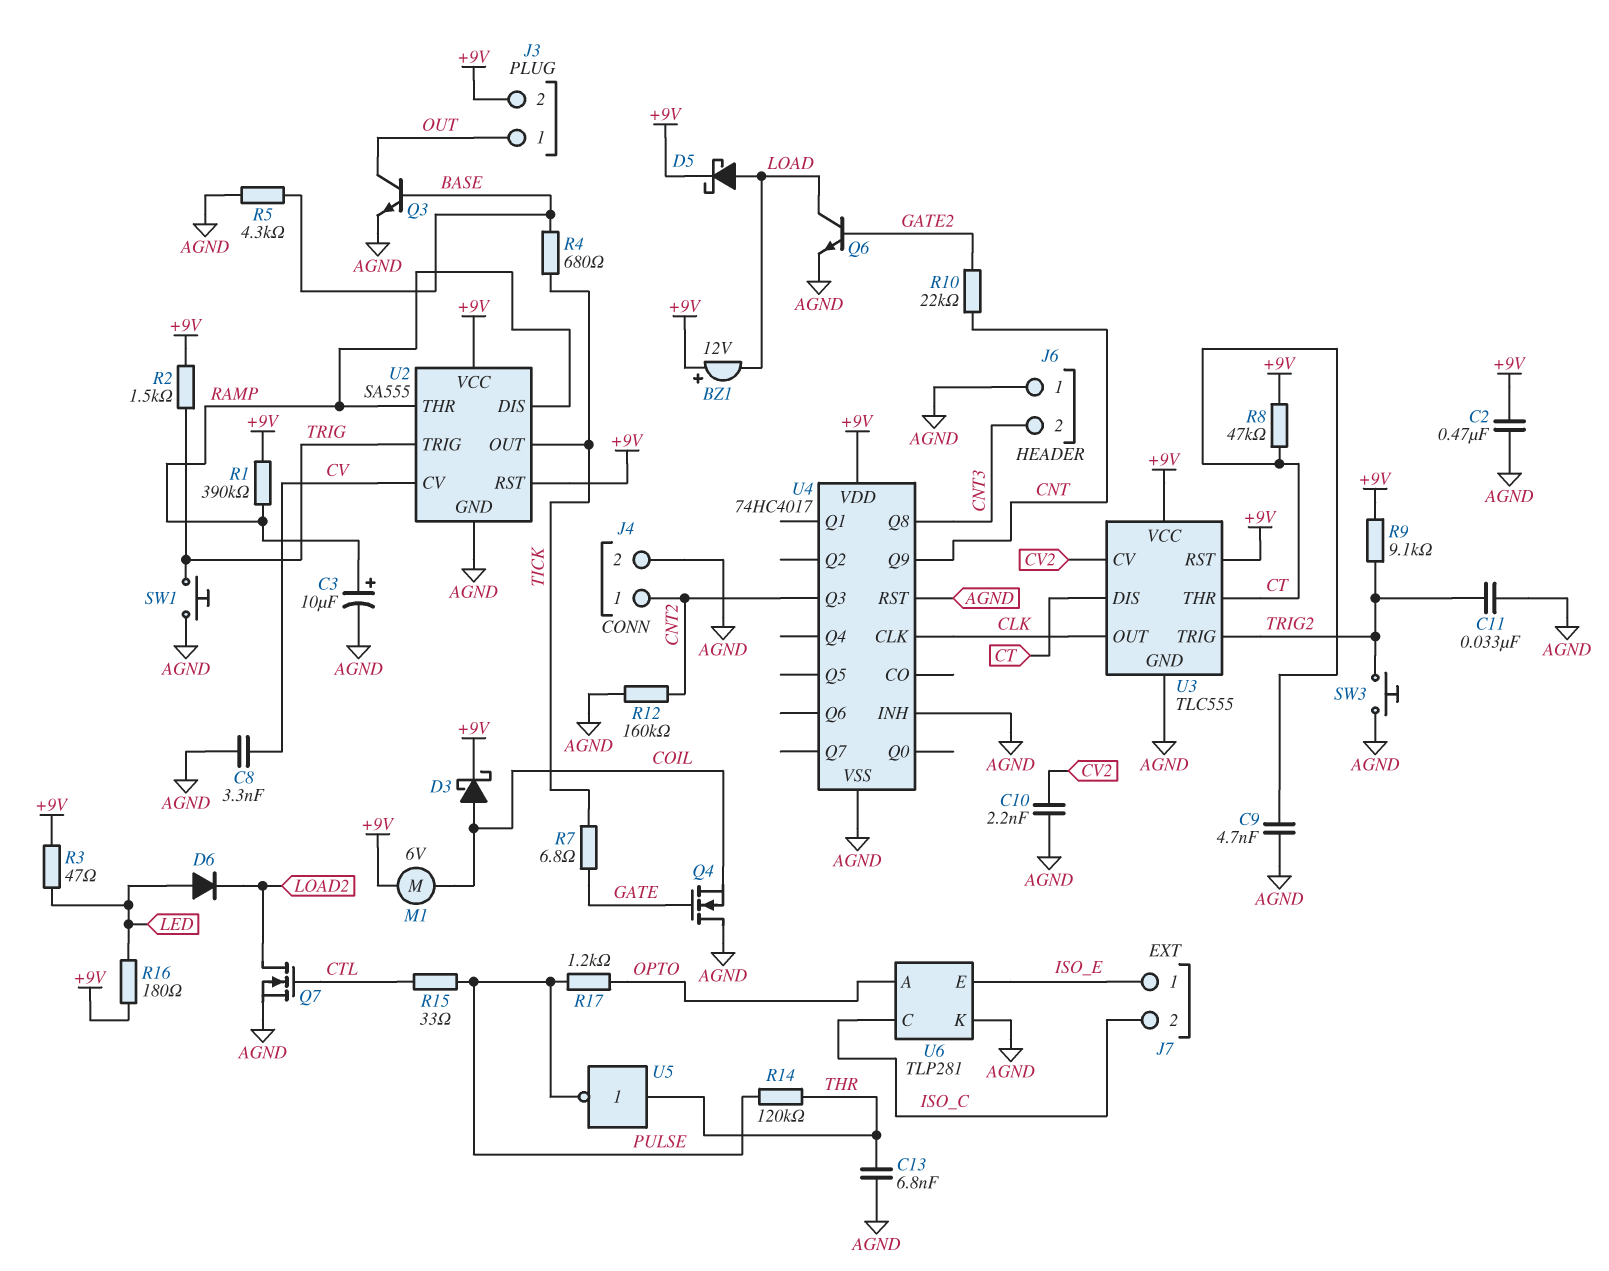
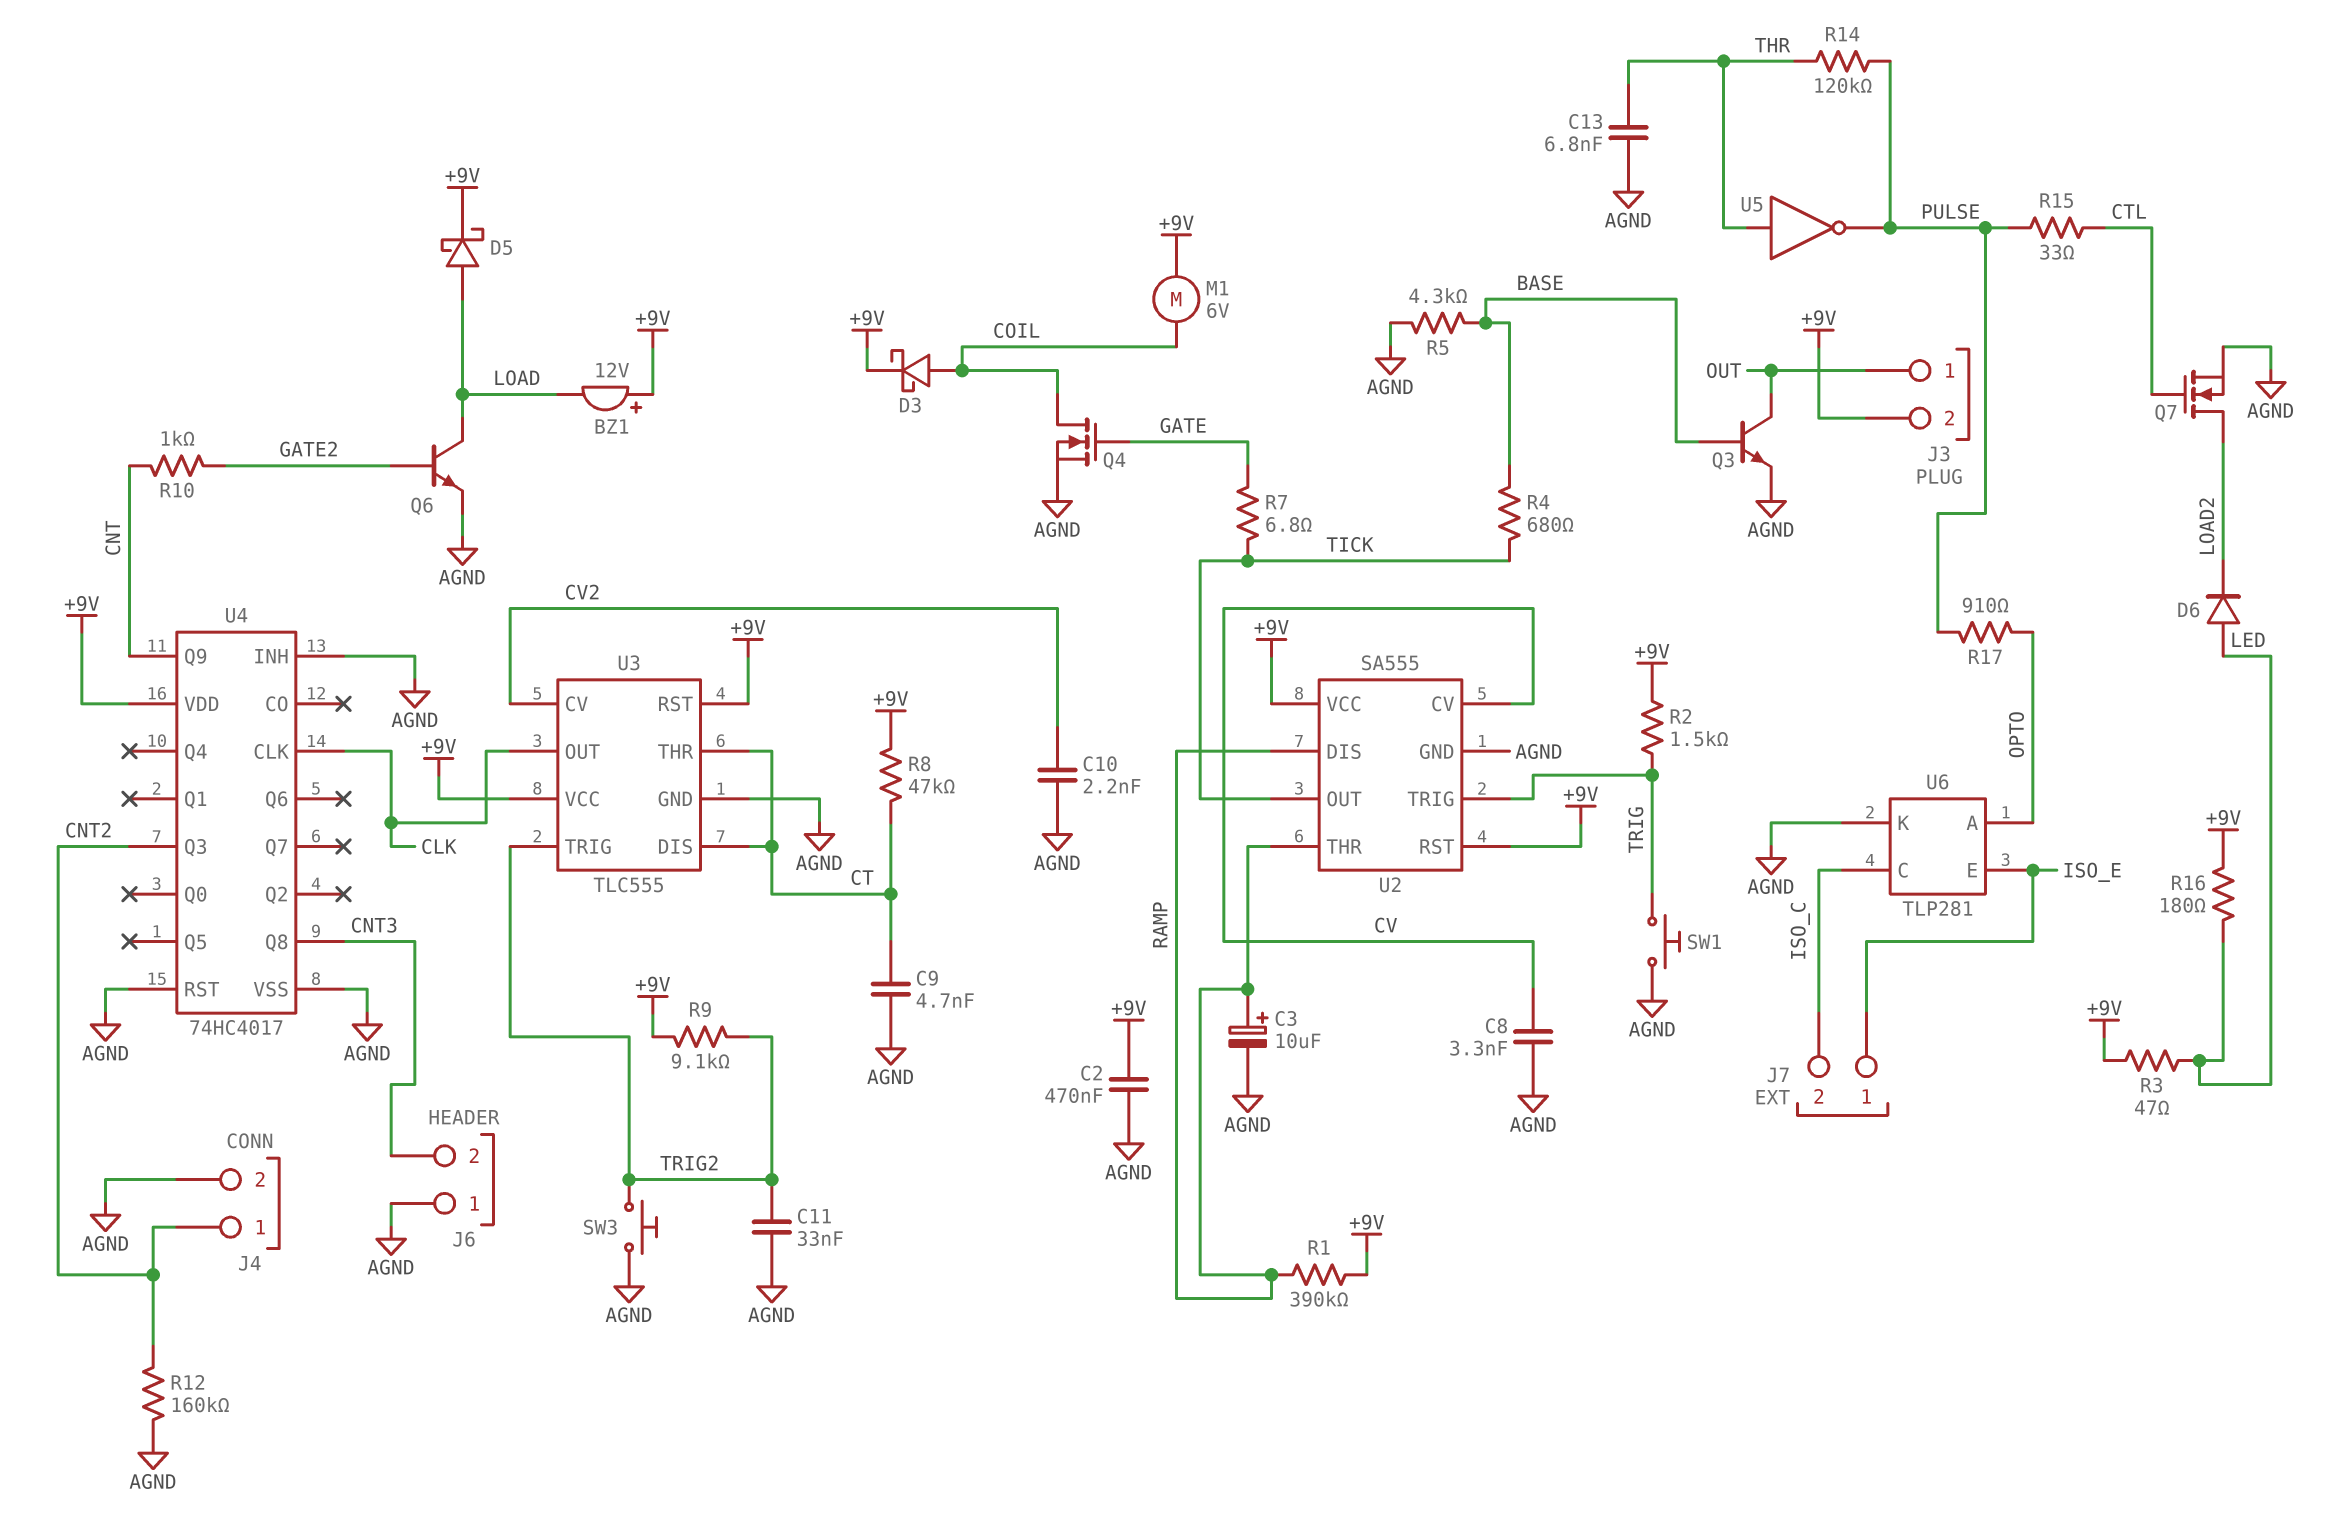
Q4: NMOS (G GATE, D AGND, S COIL) -> NMOS (G GATE, D COIL, S AGND)
R10: 22k (CNT, GATE2) -> 1k (CNT, GATE2)
R17: 1.2k (OPTO, PULSE) -> 910 (OPTO, PULSE)

